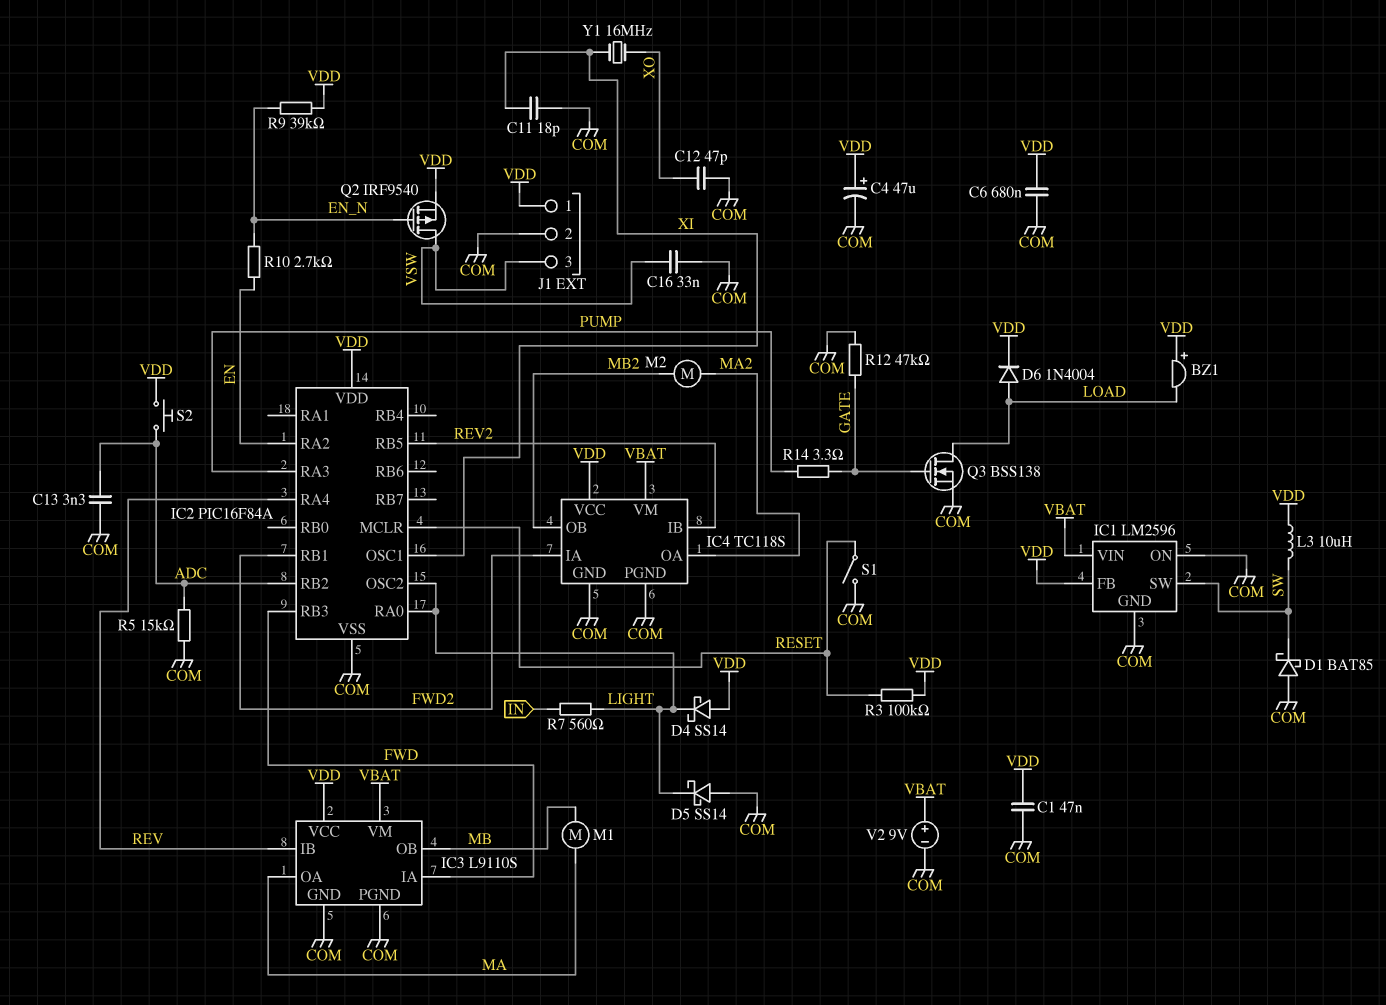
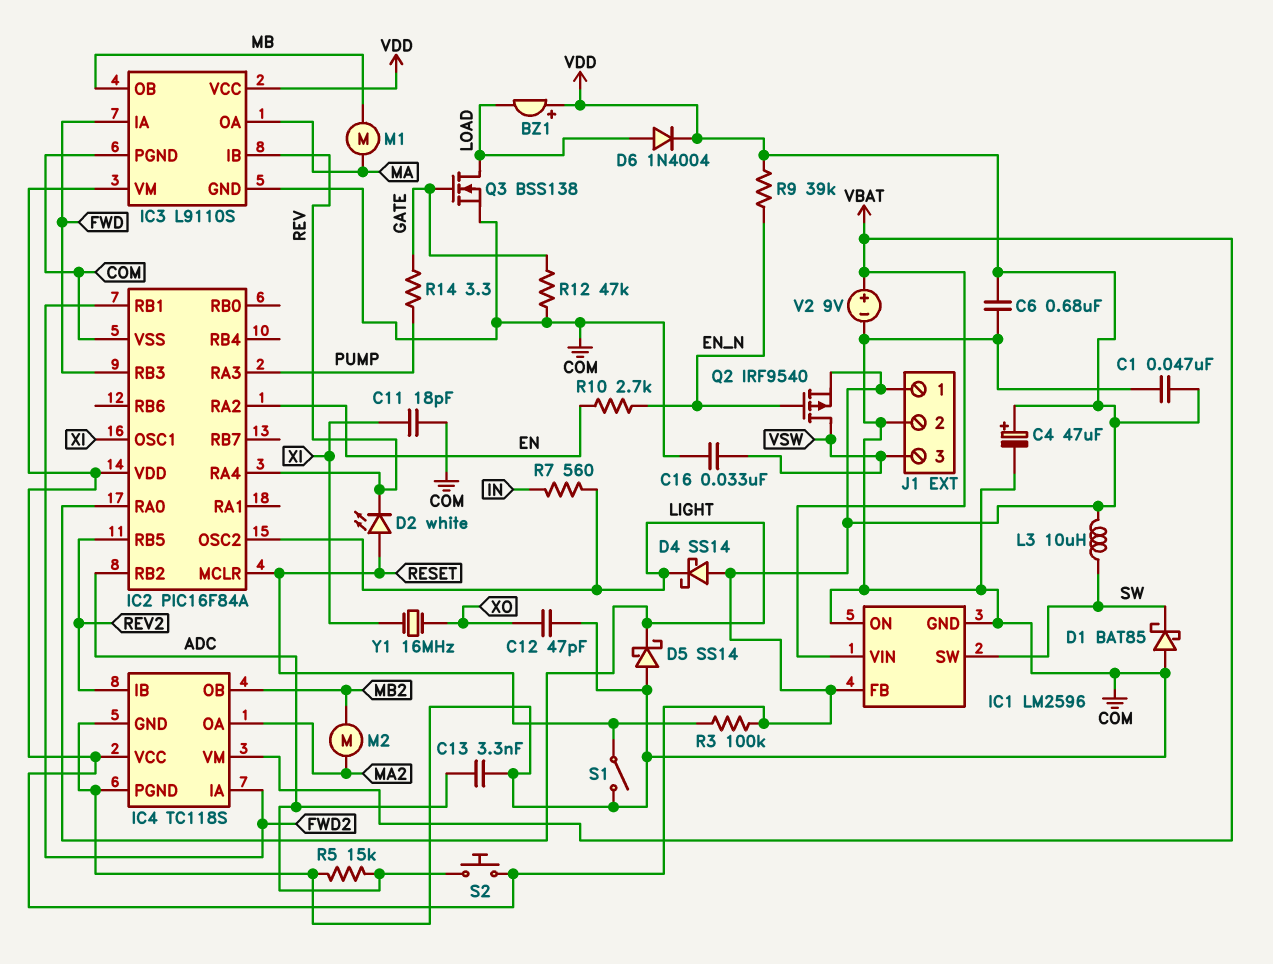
D2: none -> LED white (A RESET, K REV)
IC3 pin VM: VBAT -> VDD

